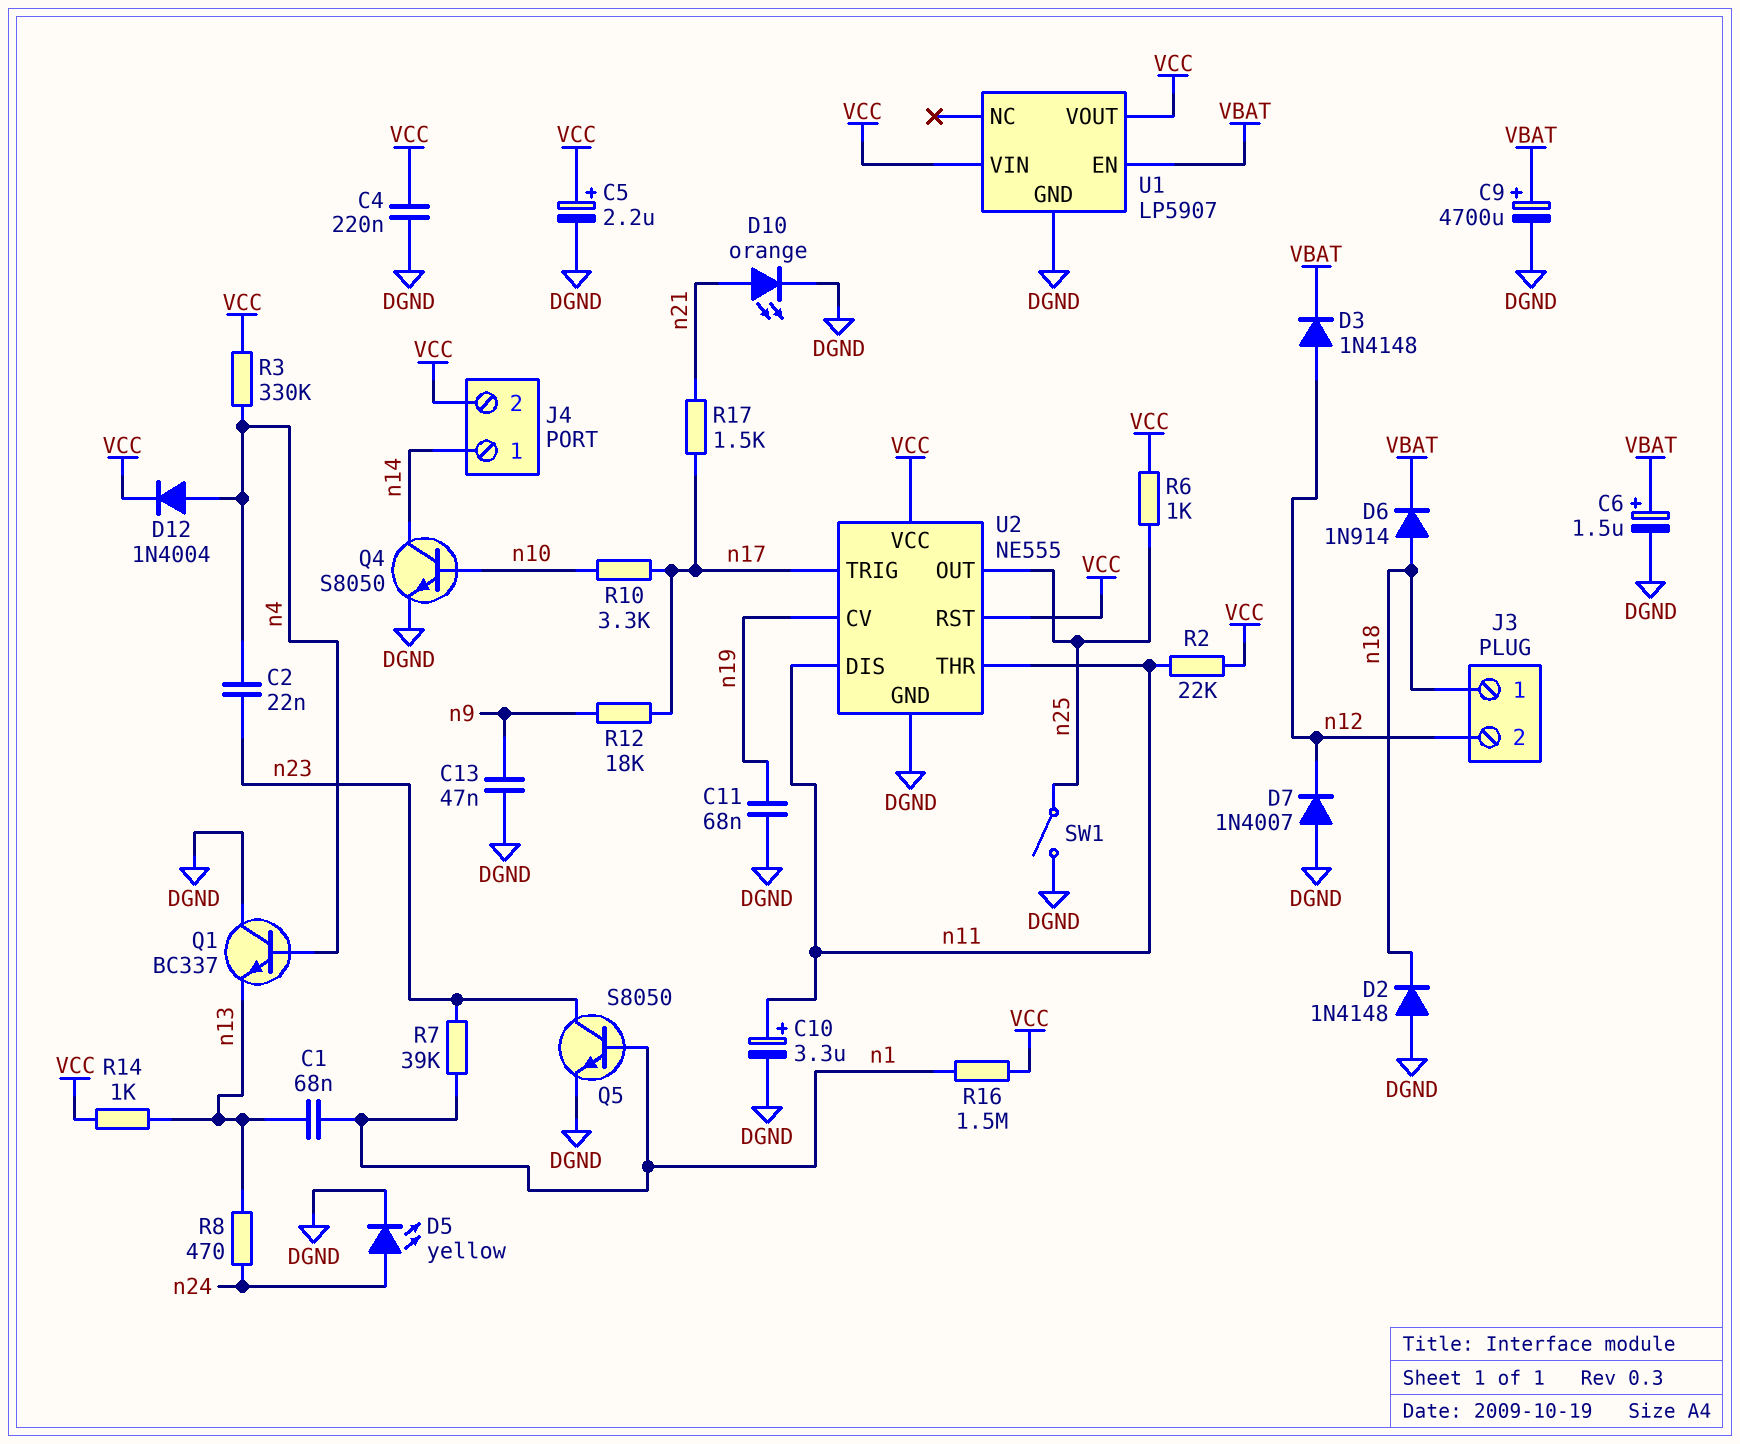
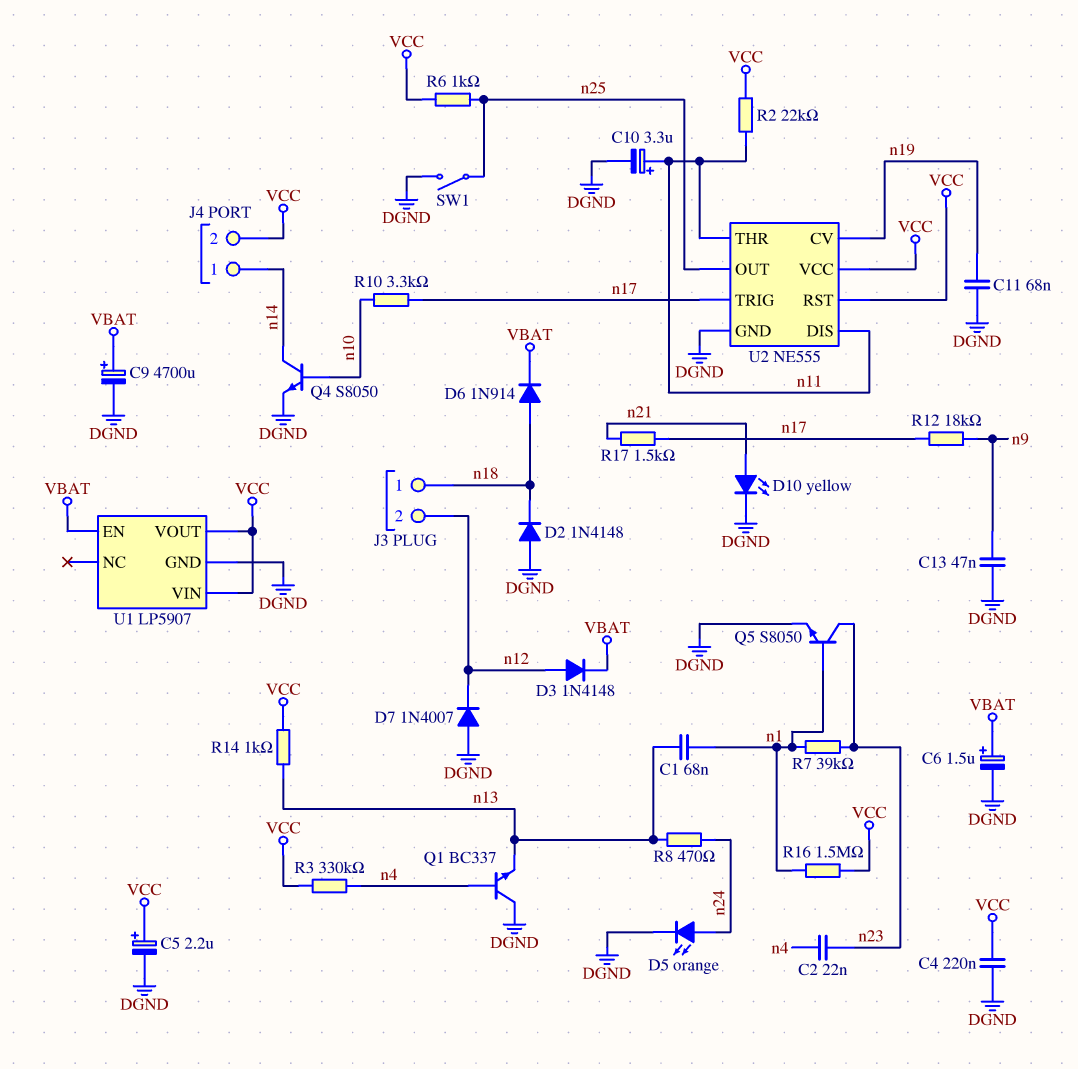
D5: LED yellow (A n24, K DGND) -> LED orange (A n24, K DGND)
D10: LED orange (A n21, K DGND) -> LED yellow (A n21, K DGND)
D12: diode 1N4004 (A n4, K VCC) -> none

